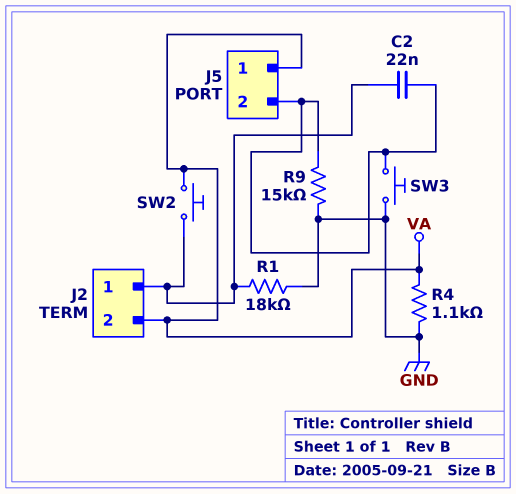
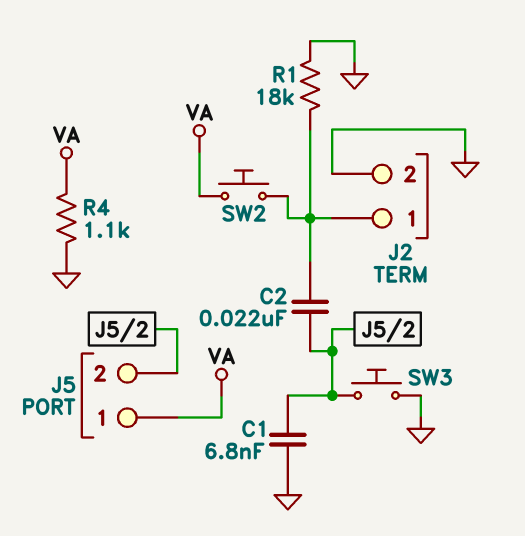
C1: none -> 6.8nF (GND, J5/2)
J2 pin 2: VA -> GND
R9: 15k (GND, J5/2) -> none

